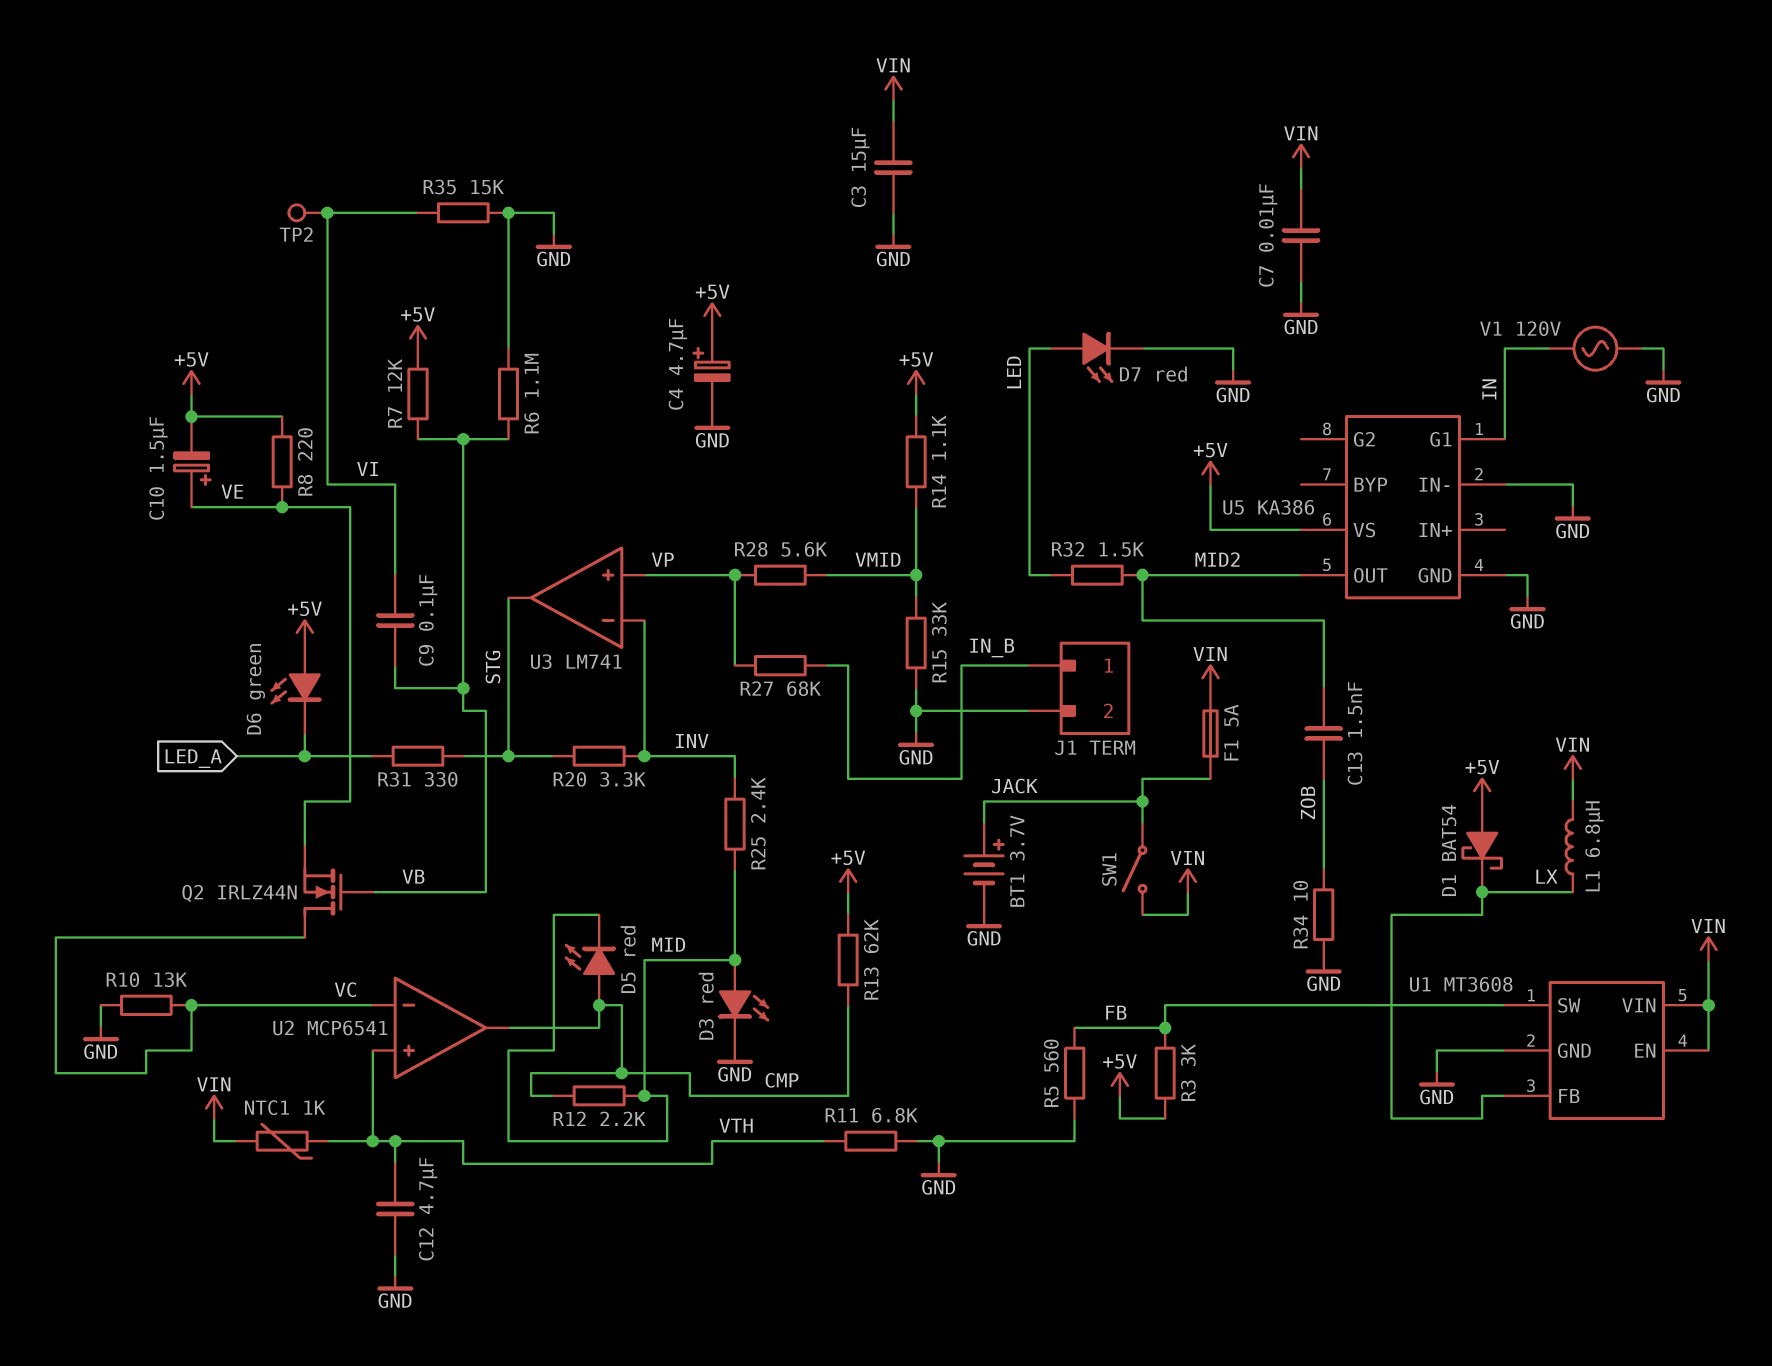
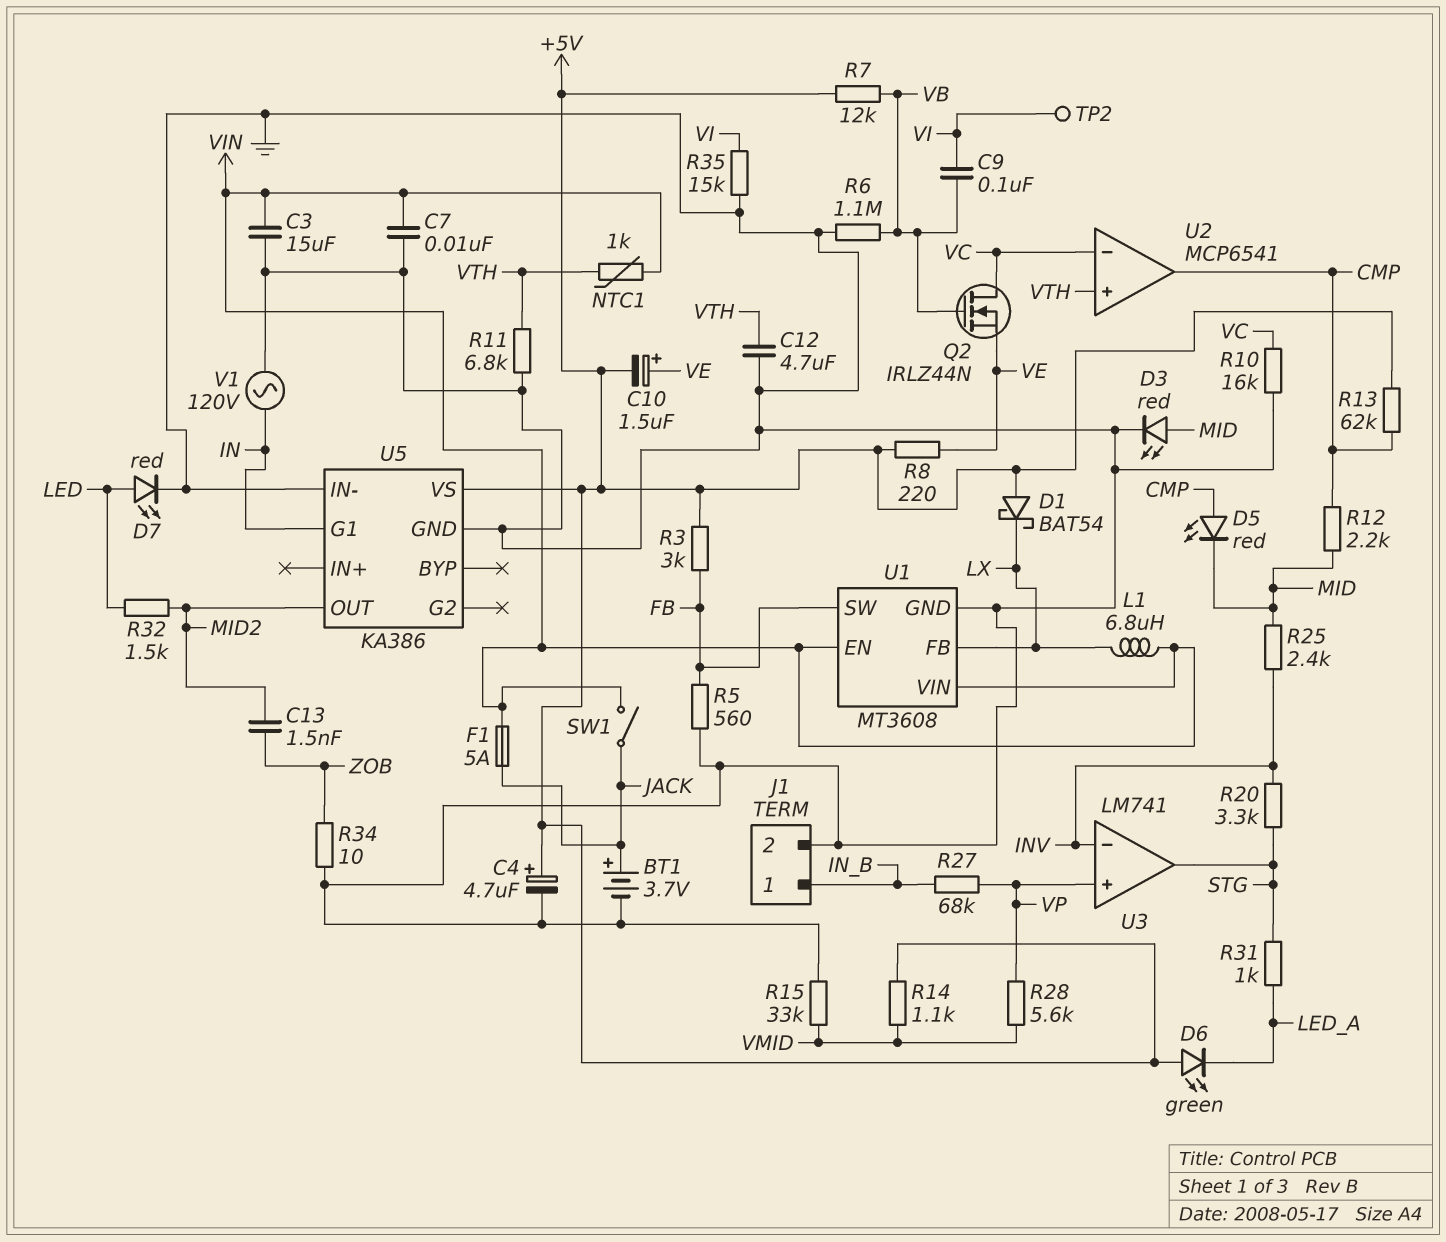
R10: 13k (GND, VC) -> 16k (GND, VC)
R31: 330 (LED_A, STG) -> 1k (LED_A, STG)

